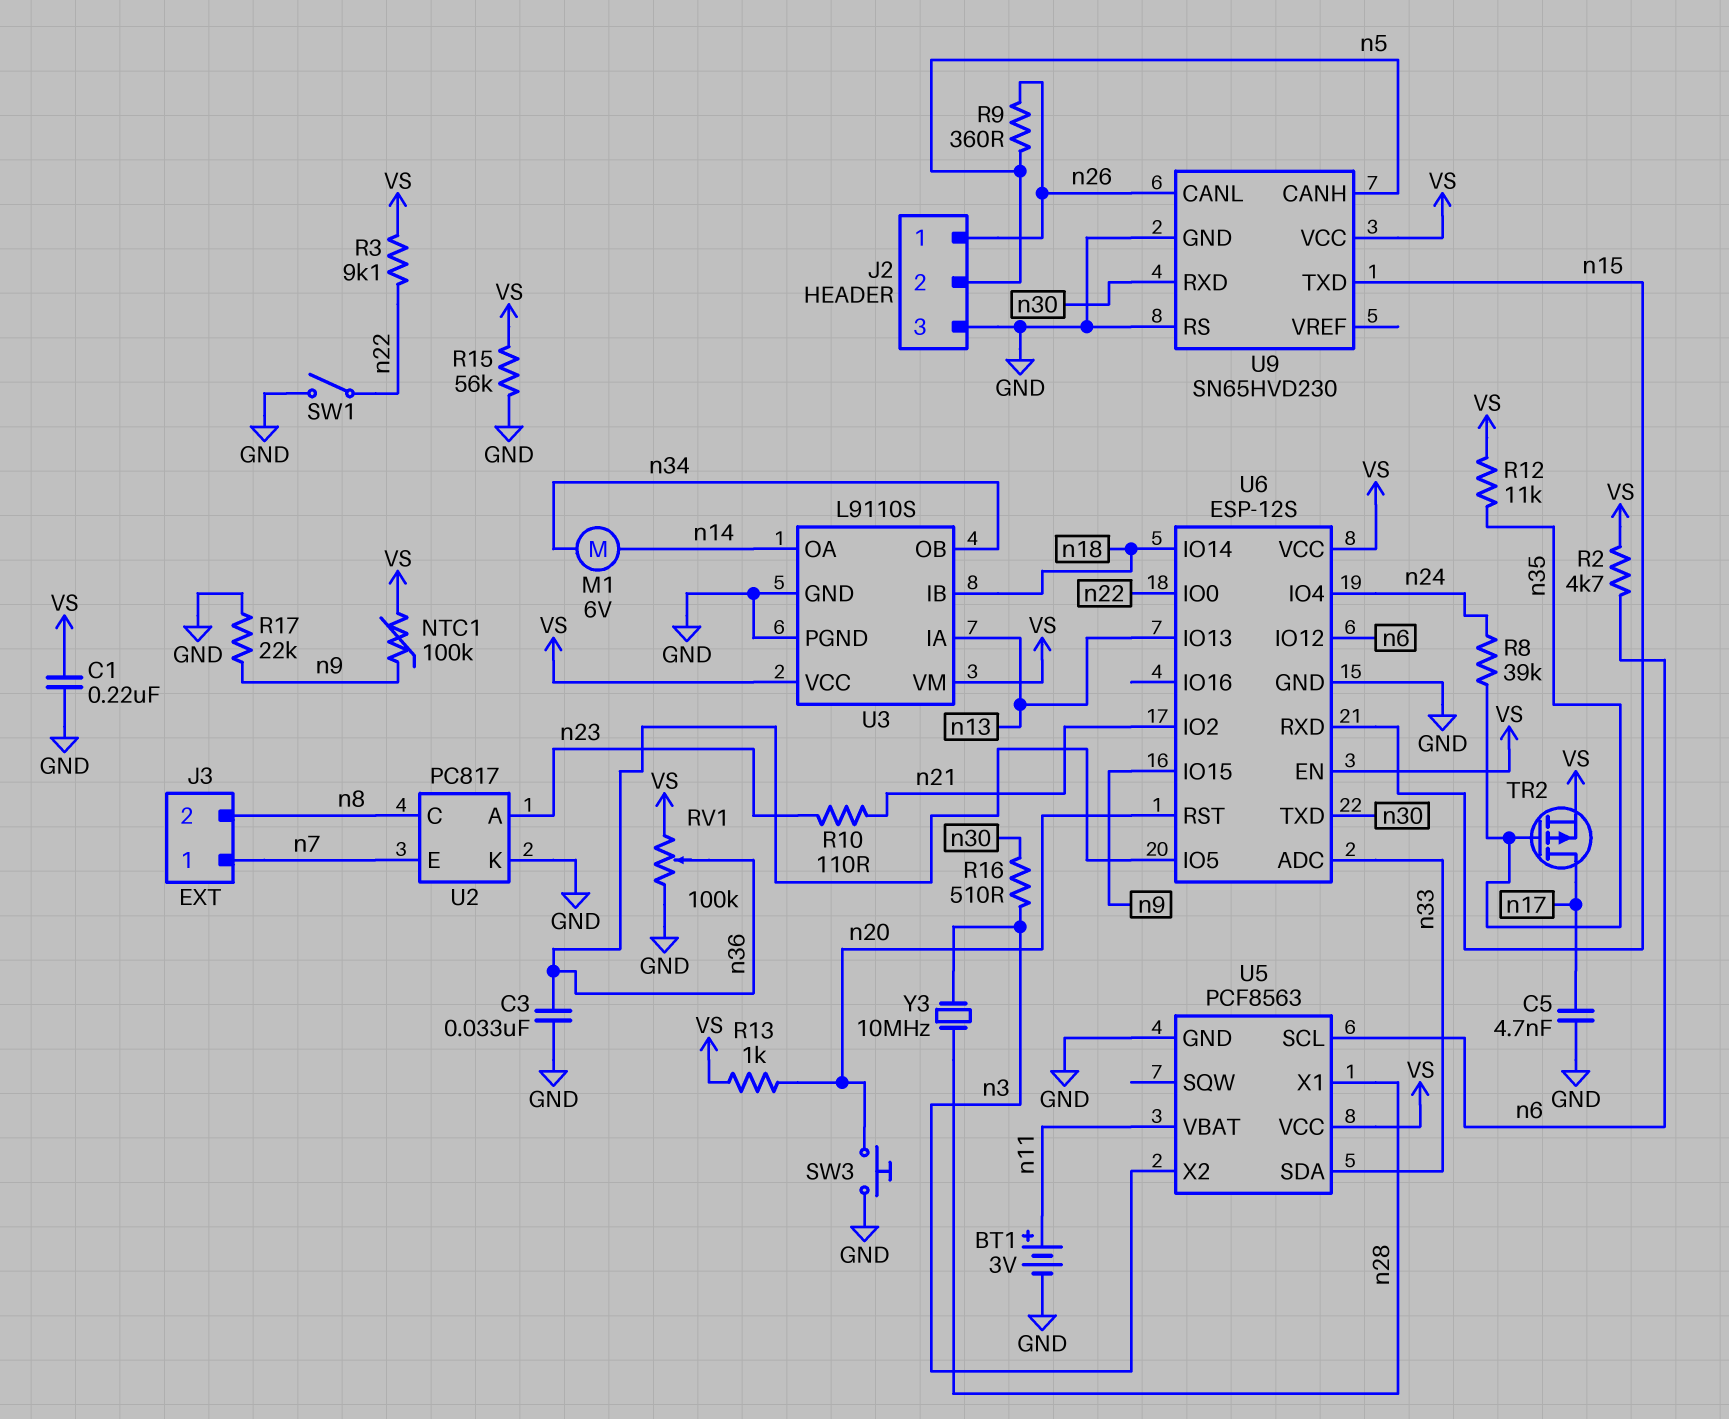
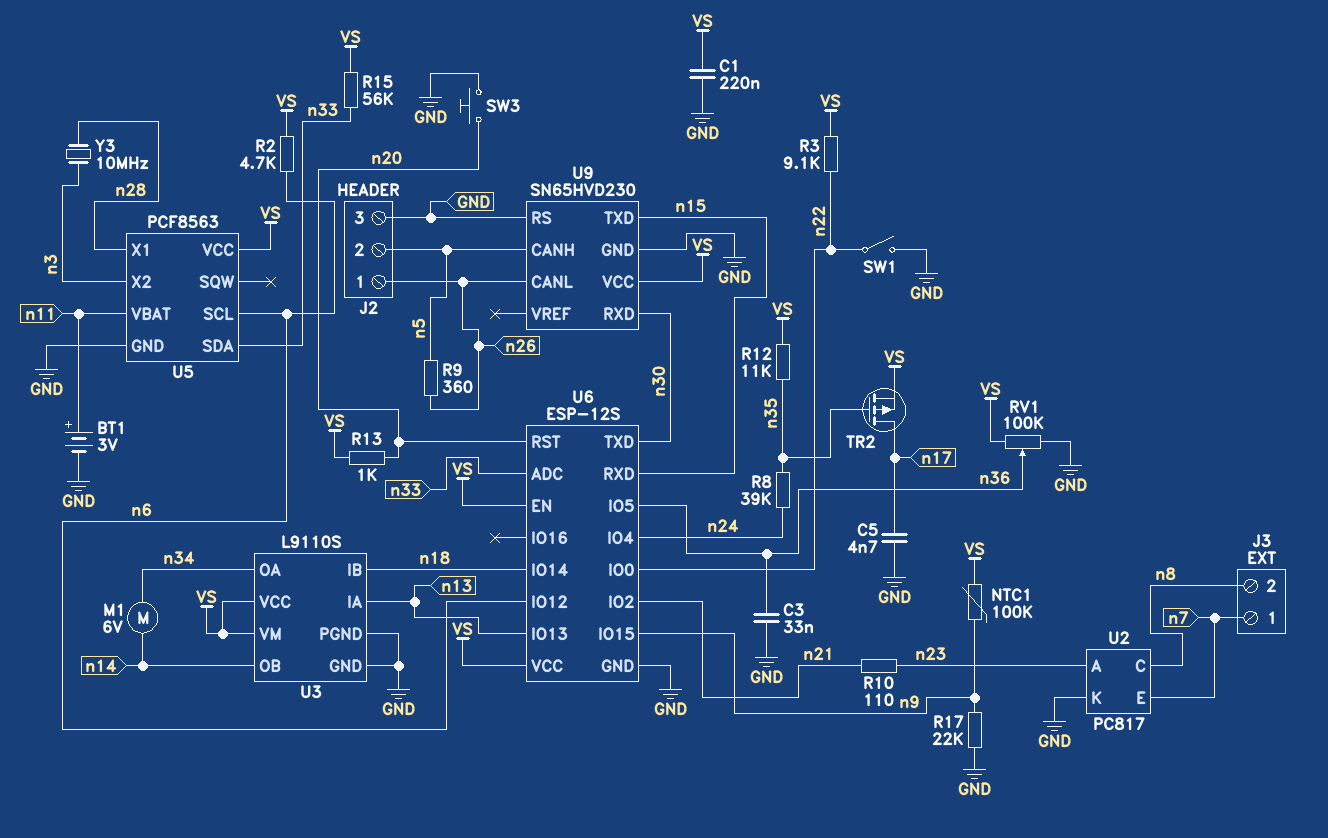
R15: 56k (GND, VS) -> 56k (VS, n33)
R16: 510 (n3, n30) -> none
U3 pin OA: n14 -> n34
U3 pin OB: n34 -> n14

